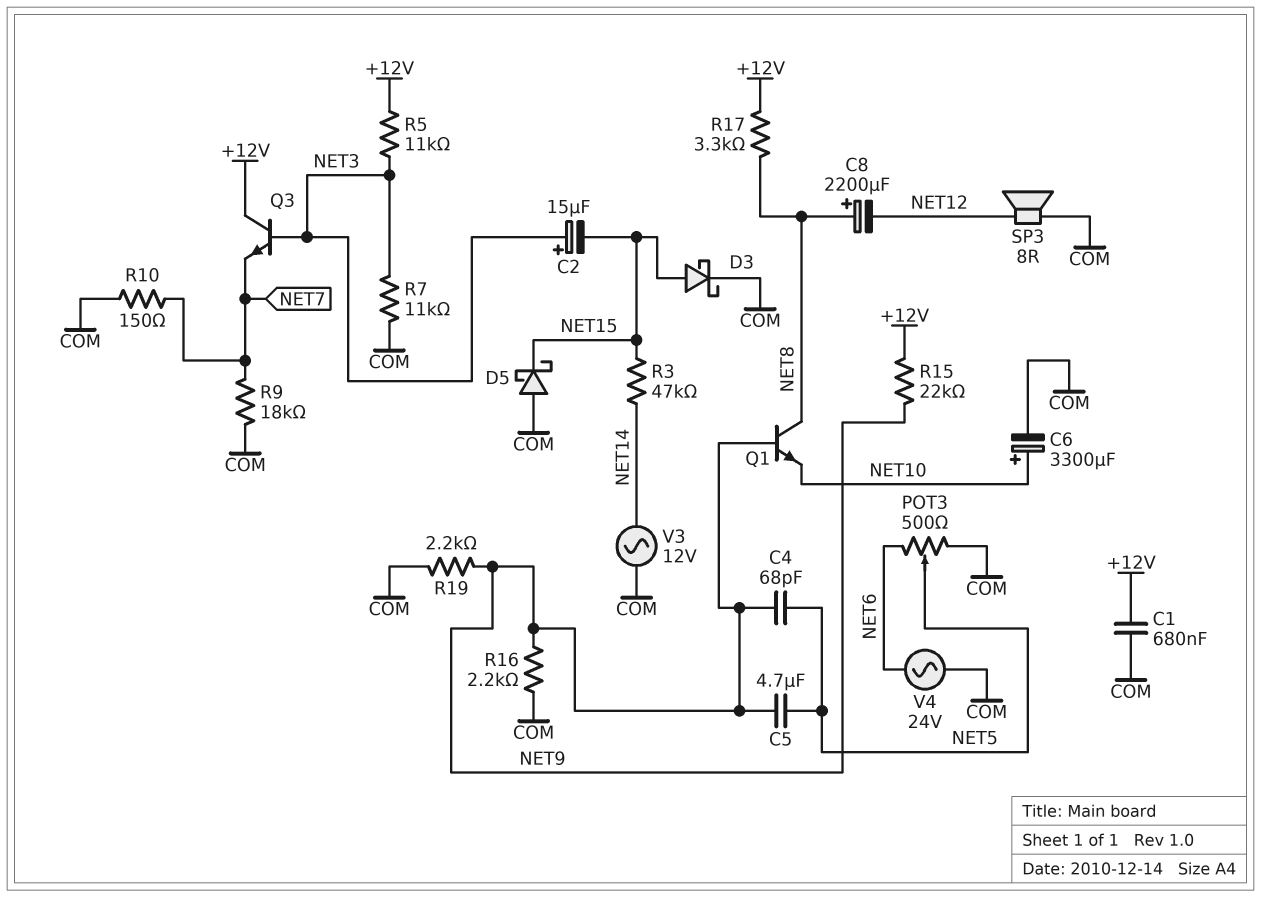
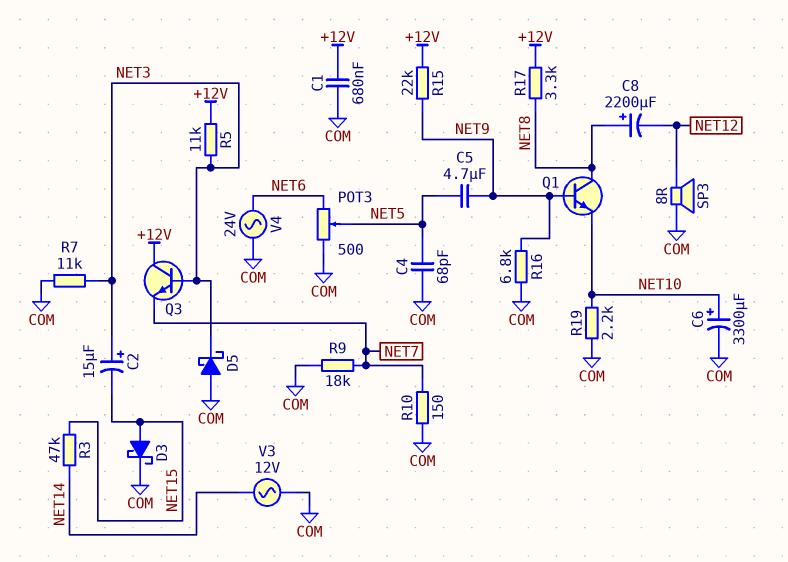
C4: 68pF (NET5, NET9) -> 68pF (COM, NET5)
D5: schottky (A COM, K NET15) -> schottky (A COM, K NET3)
R16: 2.2k (COM, NET9) -> 6.8k (COM, NET9)
R19: 2.2k (COM, NET9) -> 2.2k (COM, NET10)

